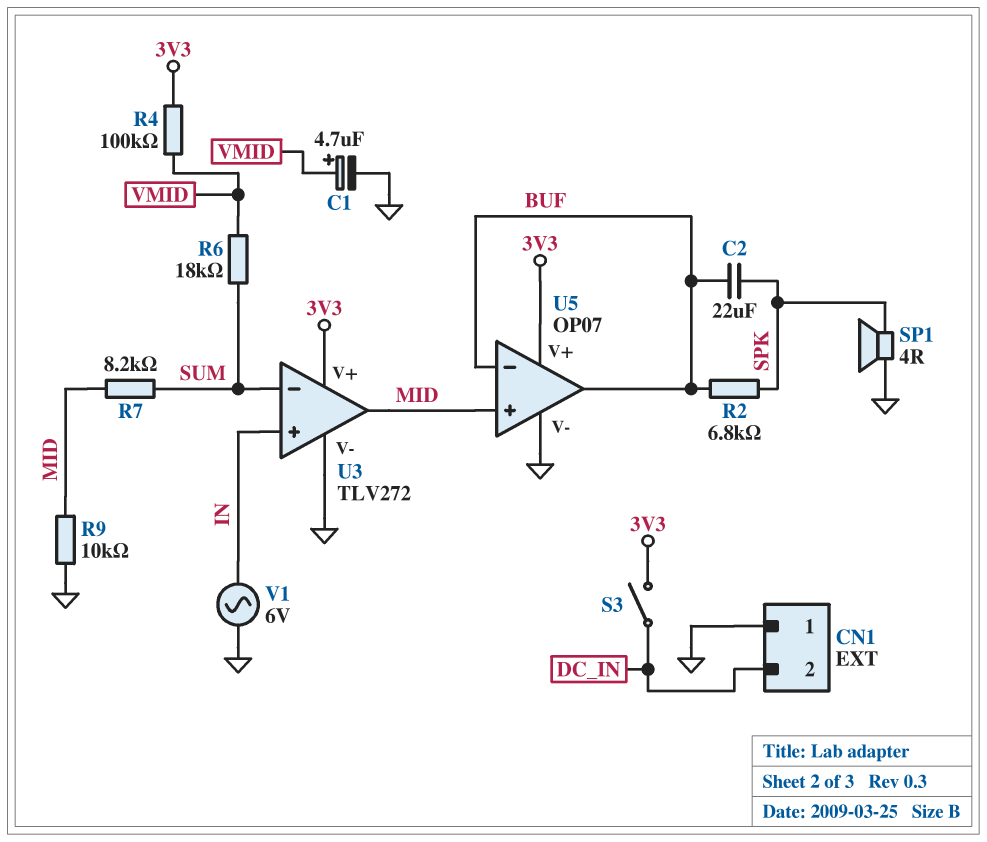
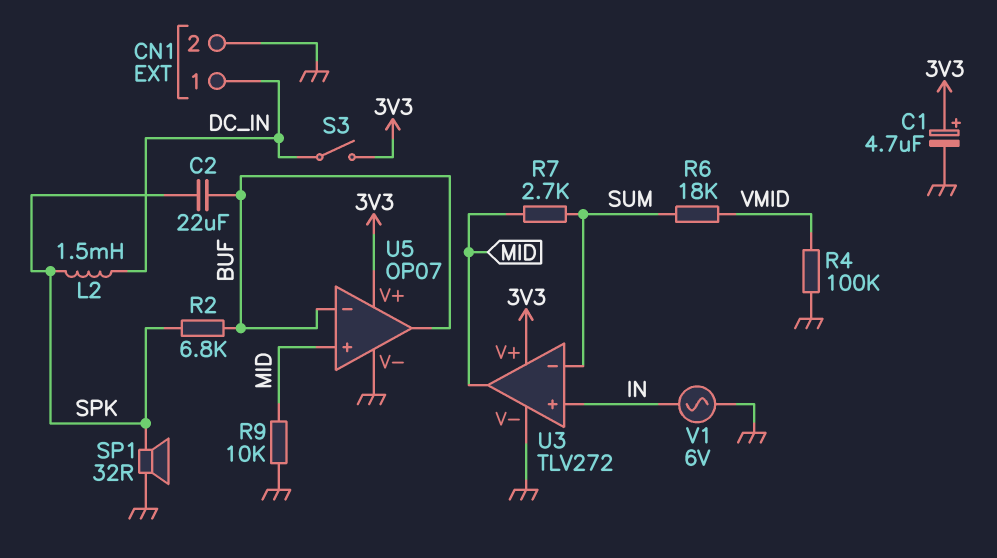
C1: 4.7uF (plus VMID, minus GND) -> 4.7uF (plus 3V3, minus GND)
CN1 pin 1: GND -> DC_IN
CN1 pin 2: DC_IN -> GND
L2: none -> 1.5mH (DC_IN, SPK)
R4: 100k (3V3, VMID) -> 100k (GND, VMID)
R7: 8.2k (MID, SUM) -> 2.7k (MID, SUM)
SP1: speaker 4R (GND, SPK) -> speaker 32R (GND, SPK)

